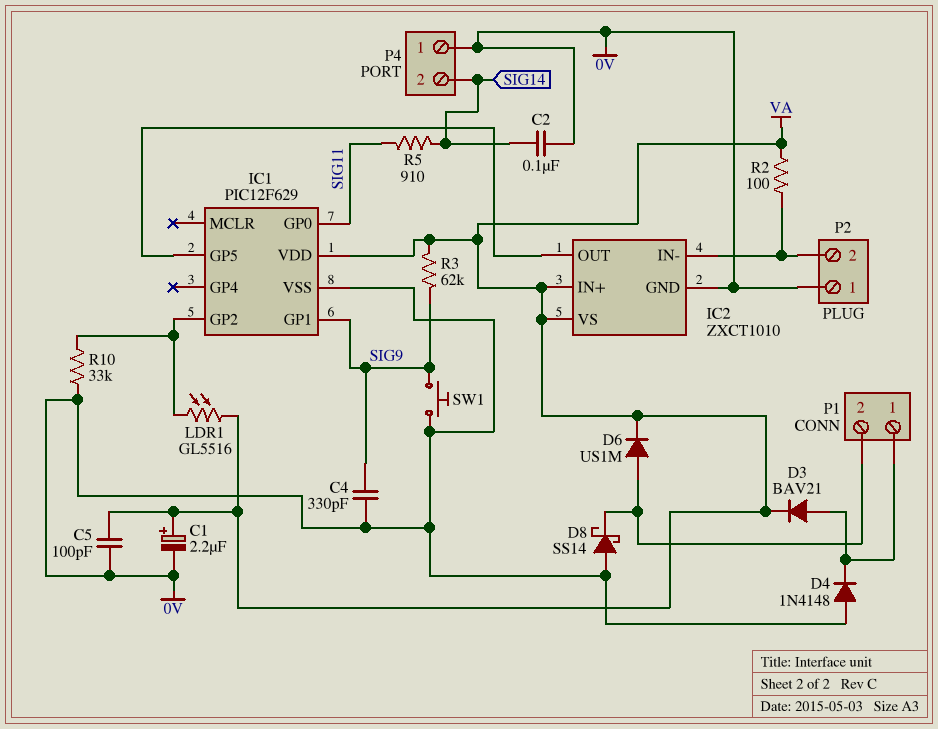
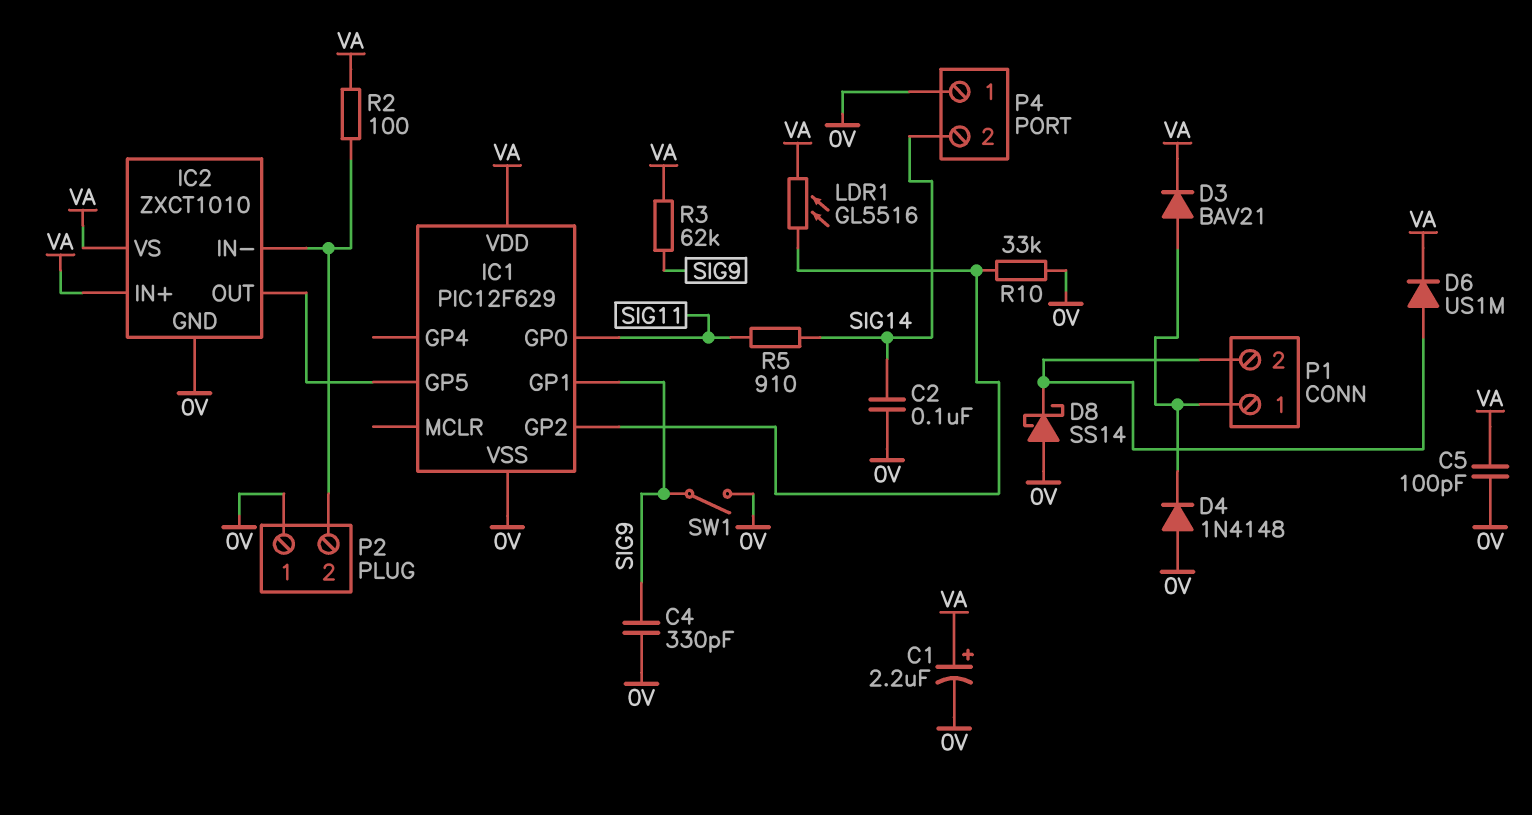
SW1: button (0V, SIG9) -> switch (0V, SIG9)

